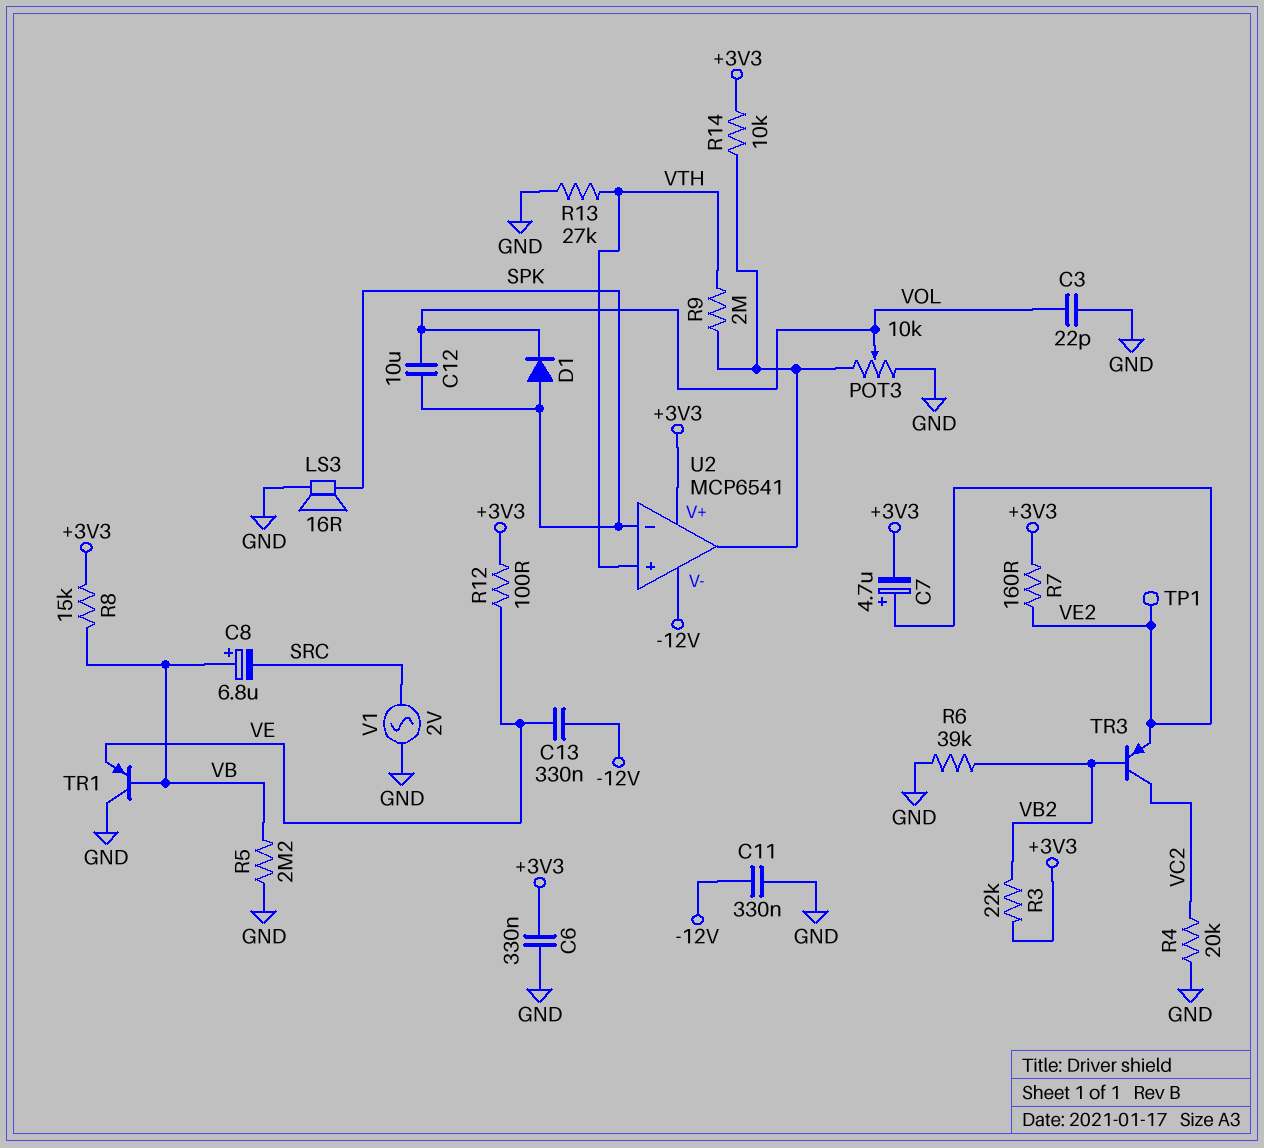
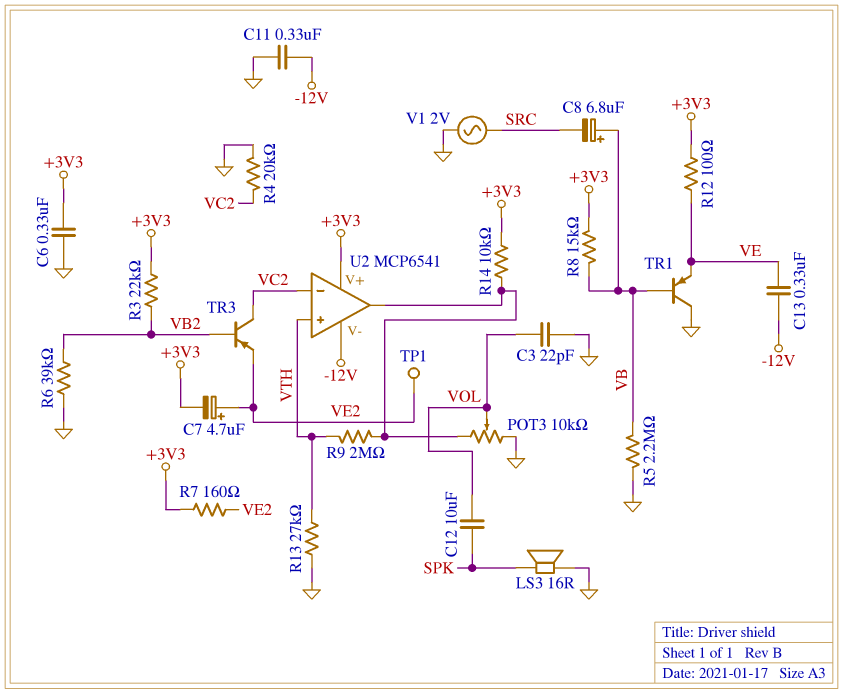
D1: diode (A SPK, K VOL) -> none
U2 pin in-: SPK -> VC2

